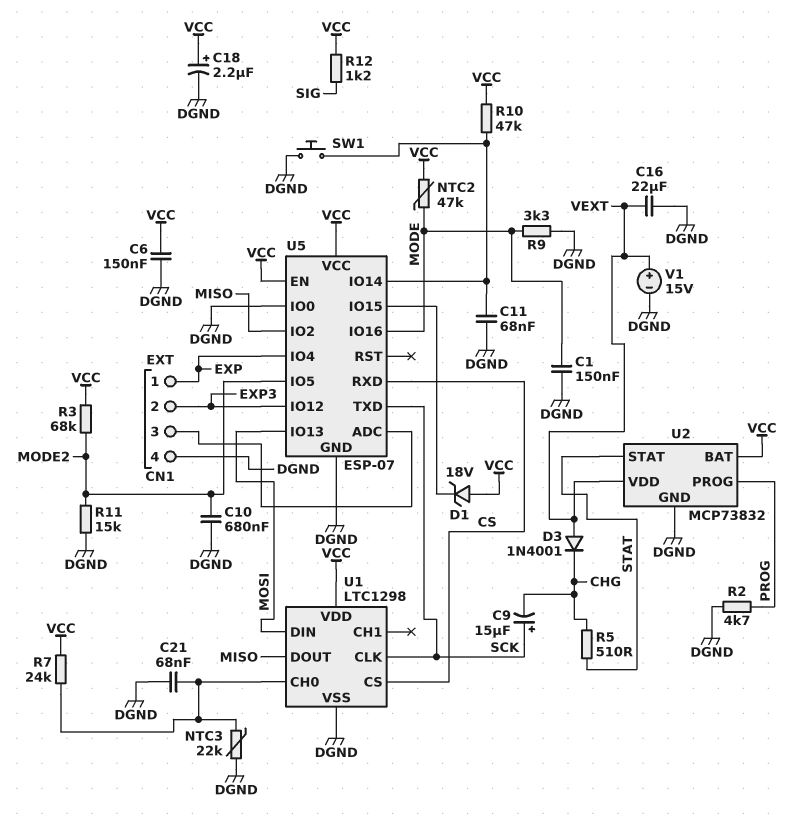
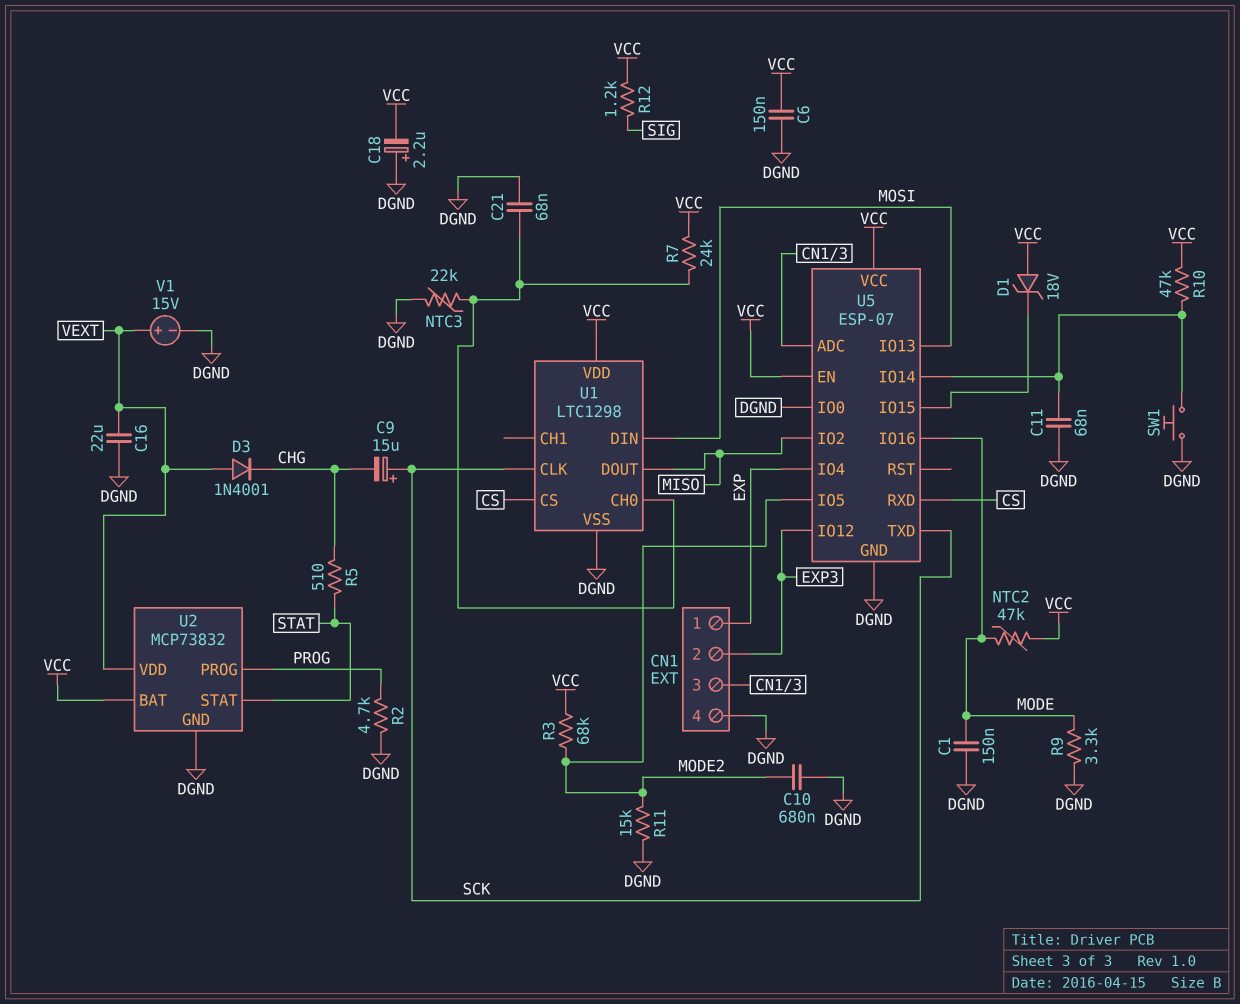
C18: 2.2uF (plus VCC, minus DGND) -> 2.2uF (plus DGND, minus VCC)

